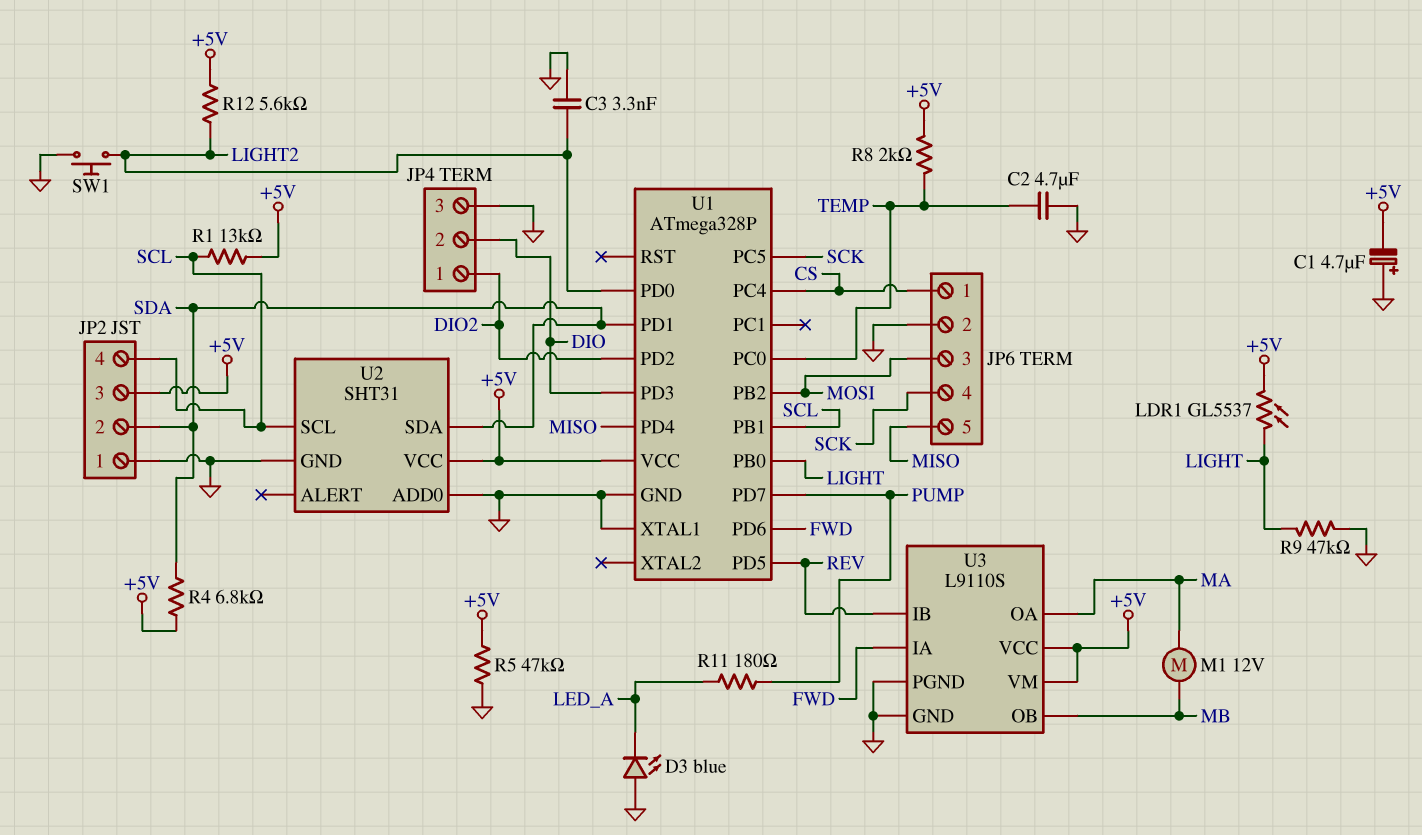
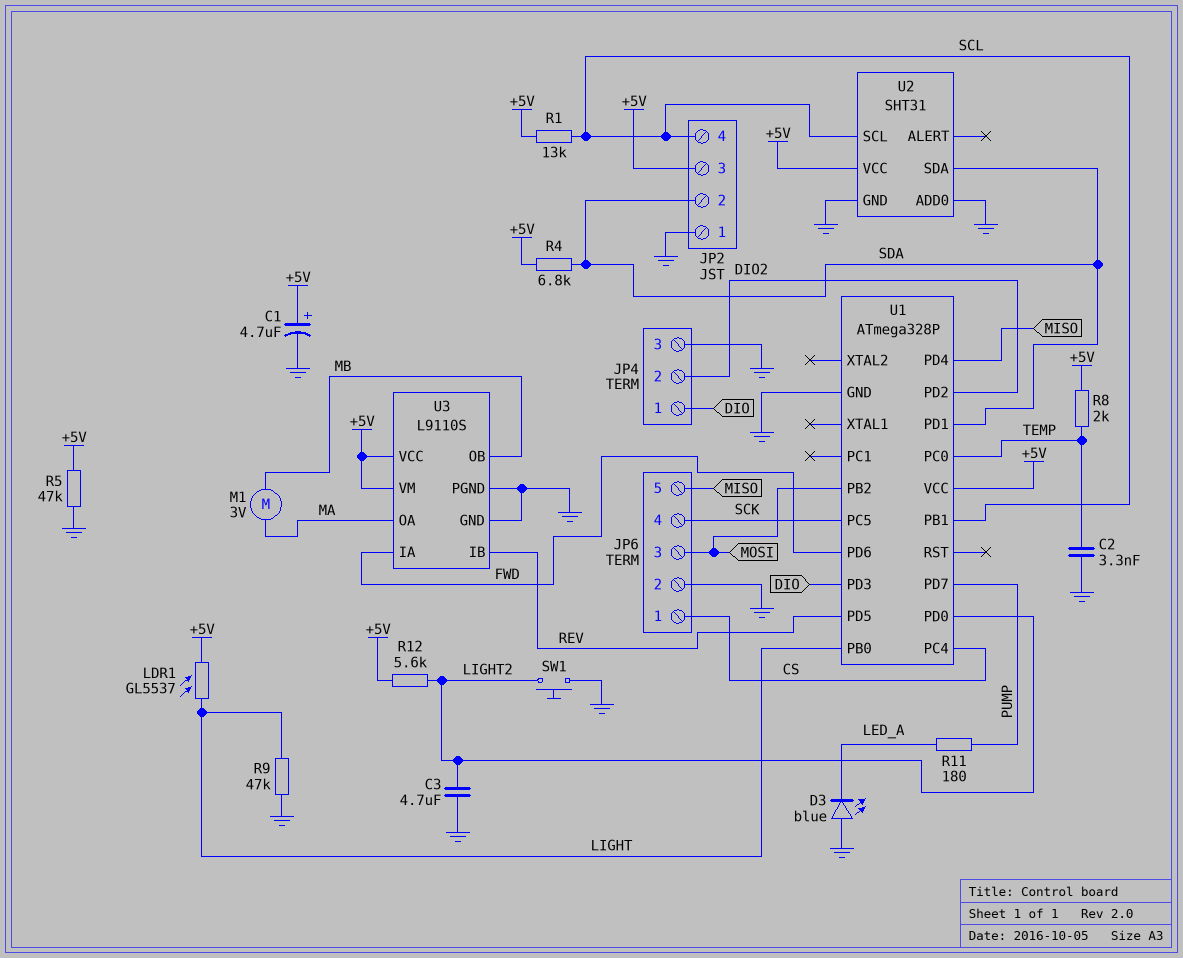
C1: 4.7uF (plus GND, minus +5V) -> 4.7uF (plus +5V, minus GND)
C2: 4.7uF (GND, TEMP) -> 3.3nF (GND, TEMP)
C3: 3.3nF (GND, LIGHT2) -> 4.7uF (GND, LIGHT2)
JP4 pin 1: DIO2 -> DIO
JP4 pin 2: DIO -> DIO2
M1: motor 12V (MA, MB) -> motor 3V (MA, MB)
U1 pin XTAL1: GND -> none

